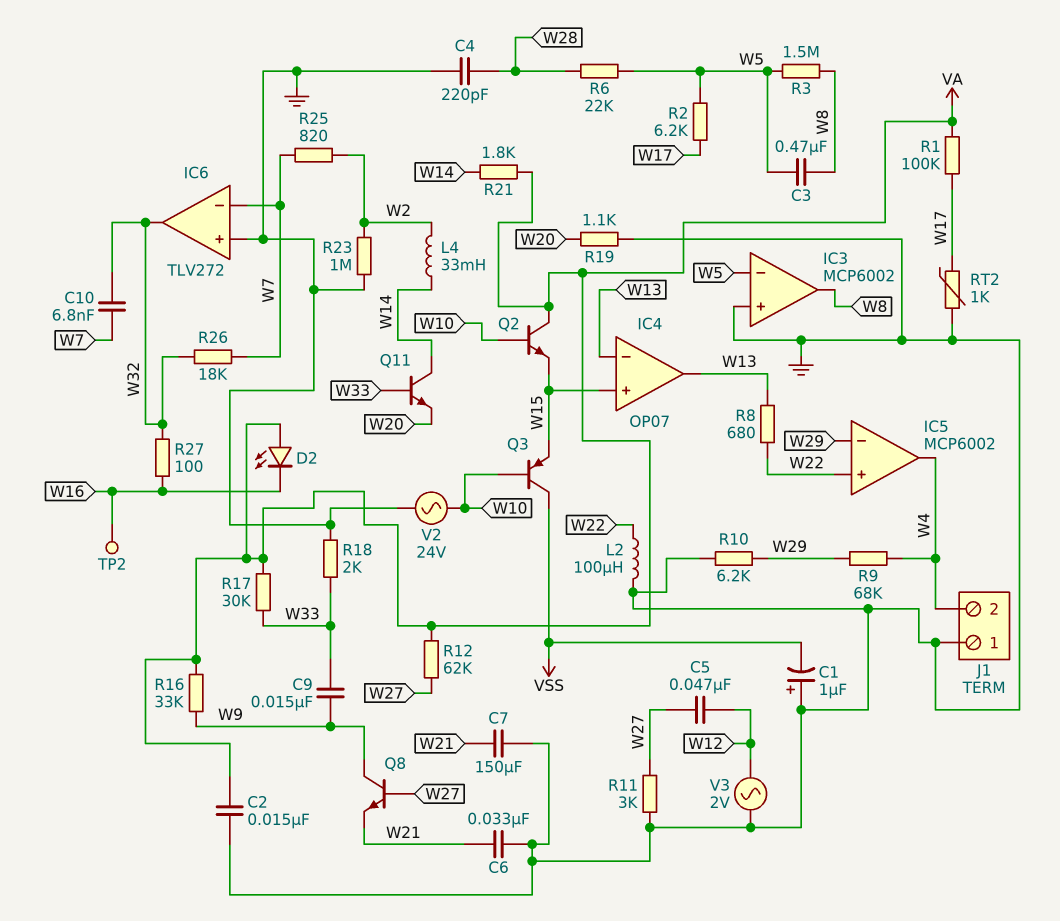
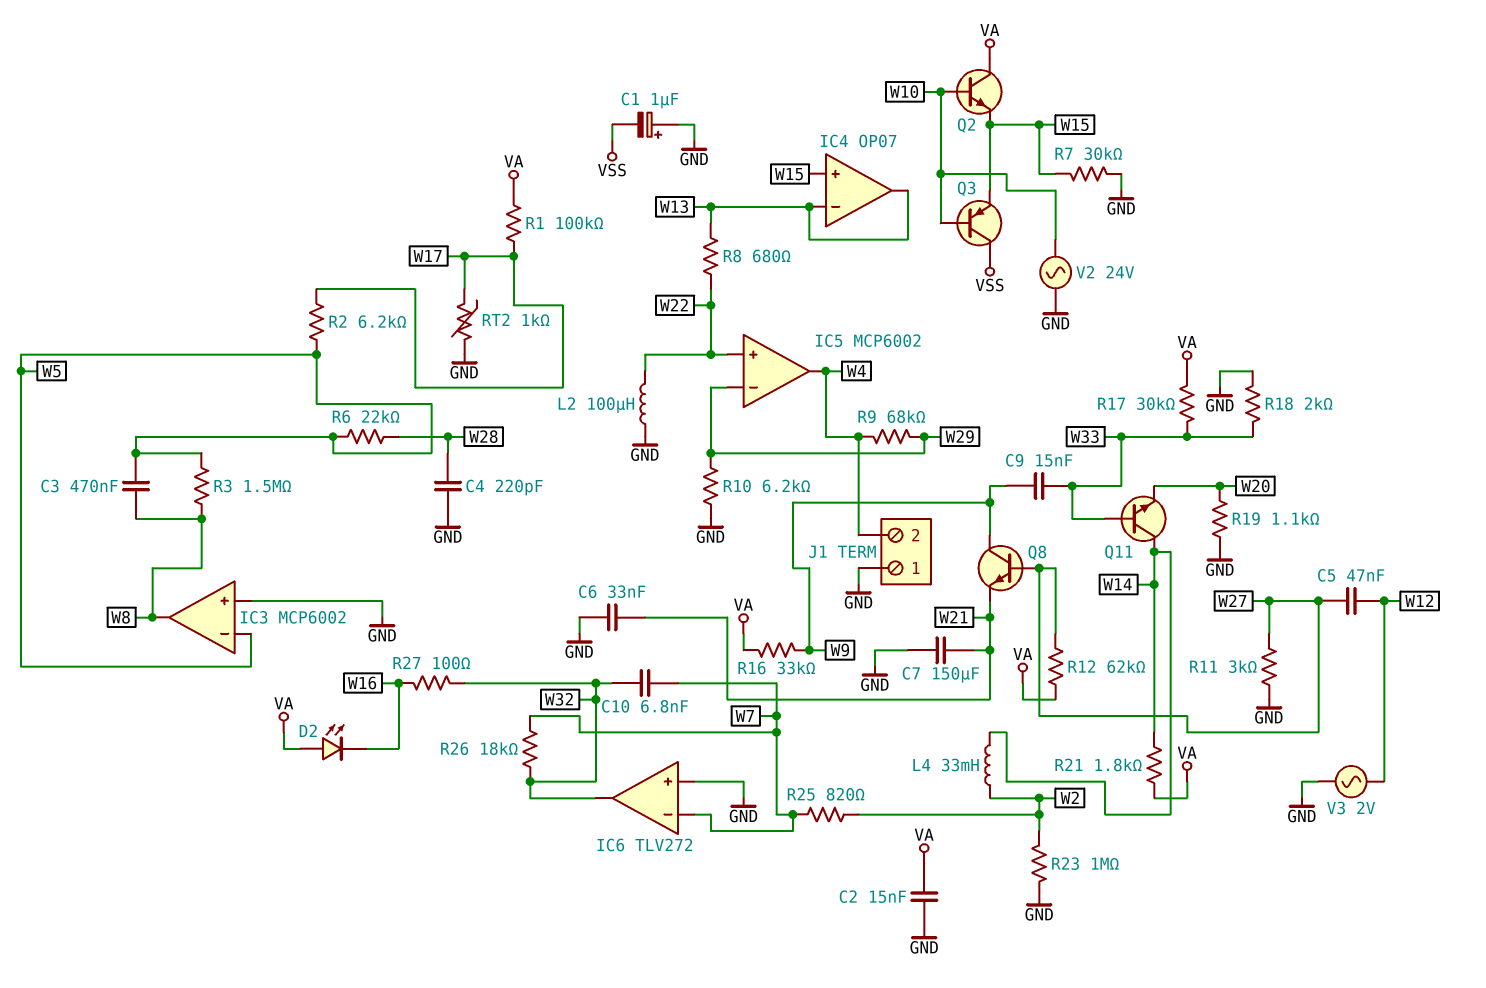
R7: none -> 30k (GND, W15)
TP2: test point (W16) -> none

